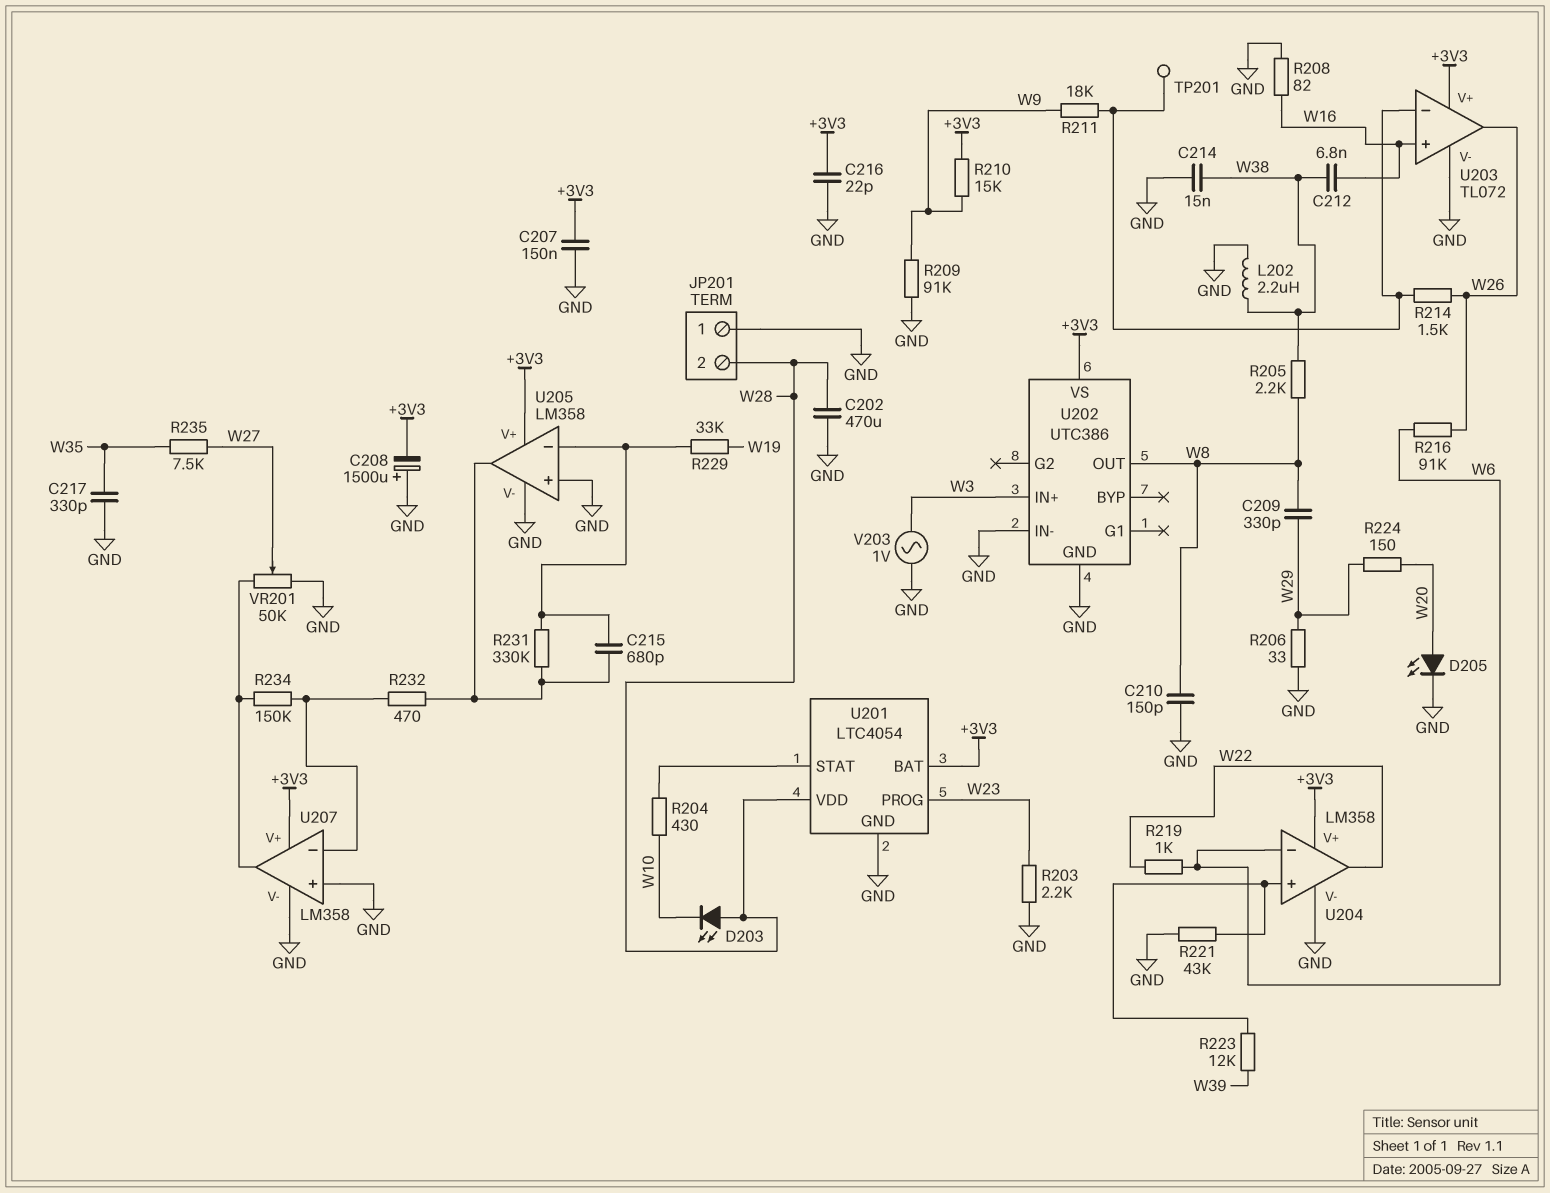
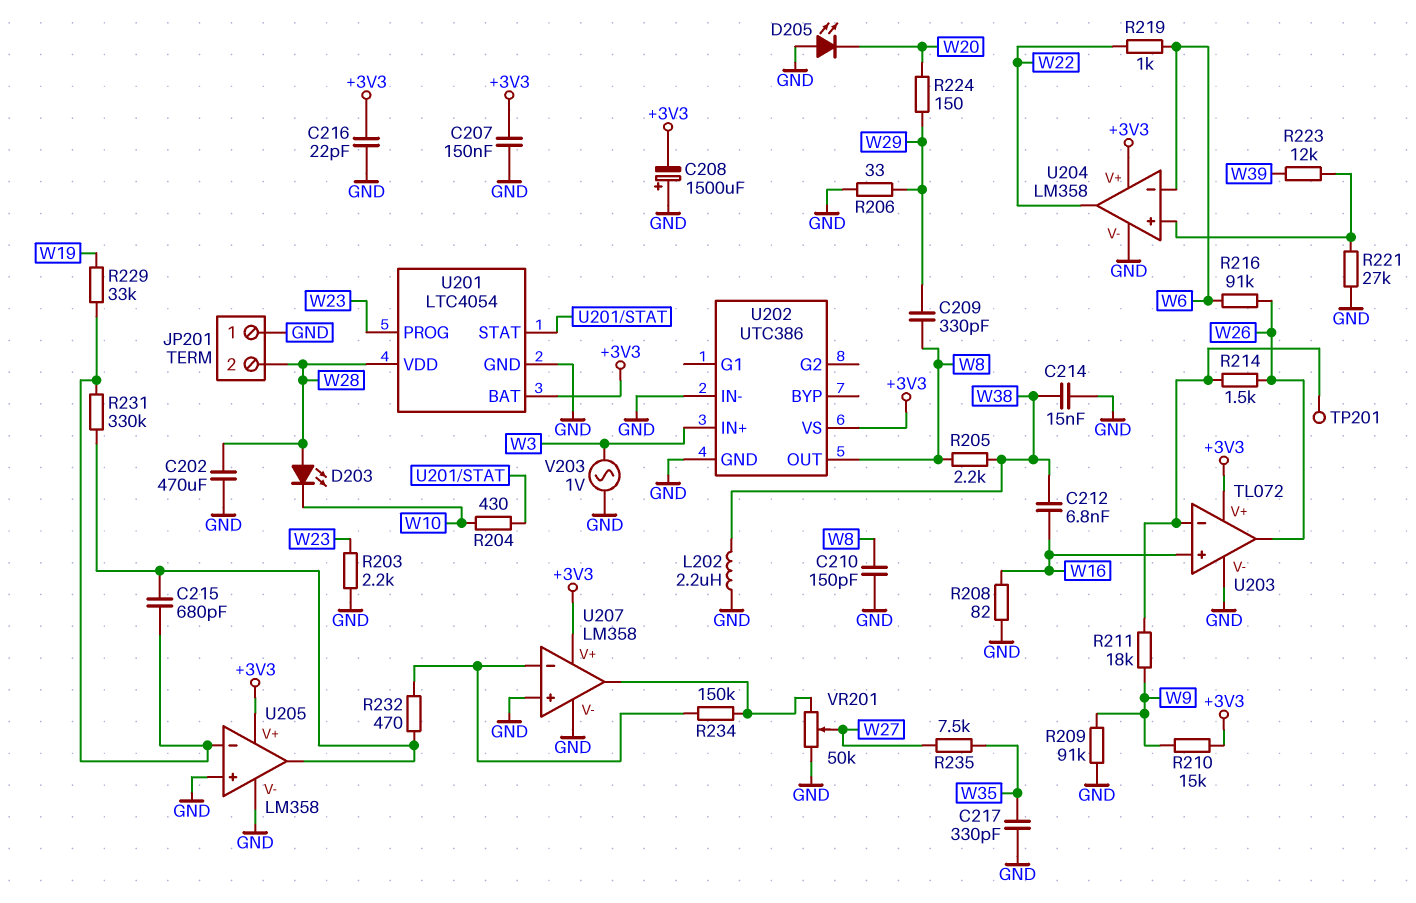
D205: LED (A W20, K GND) -> LED (A GND, K W20)
R221: 43k (GND, U204/in+) -> 27k (GND, U204/in+)

